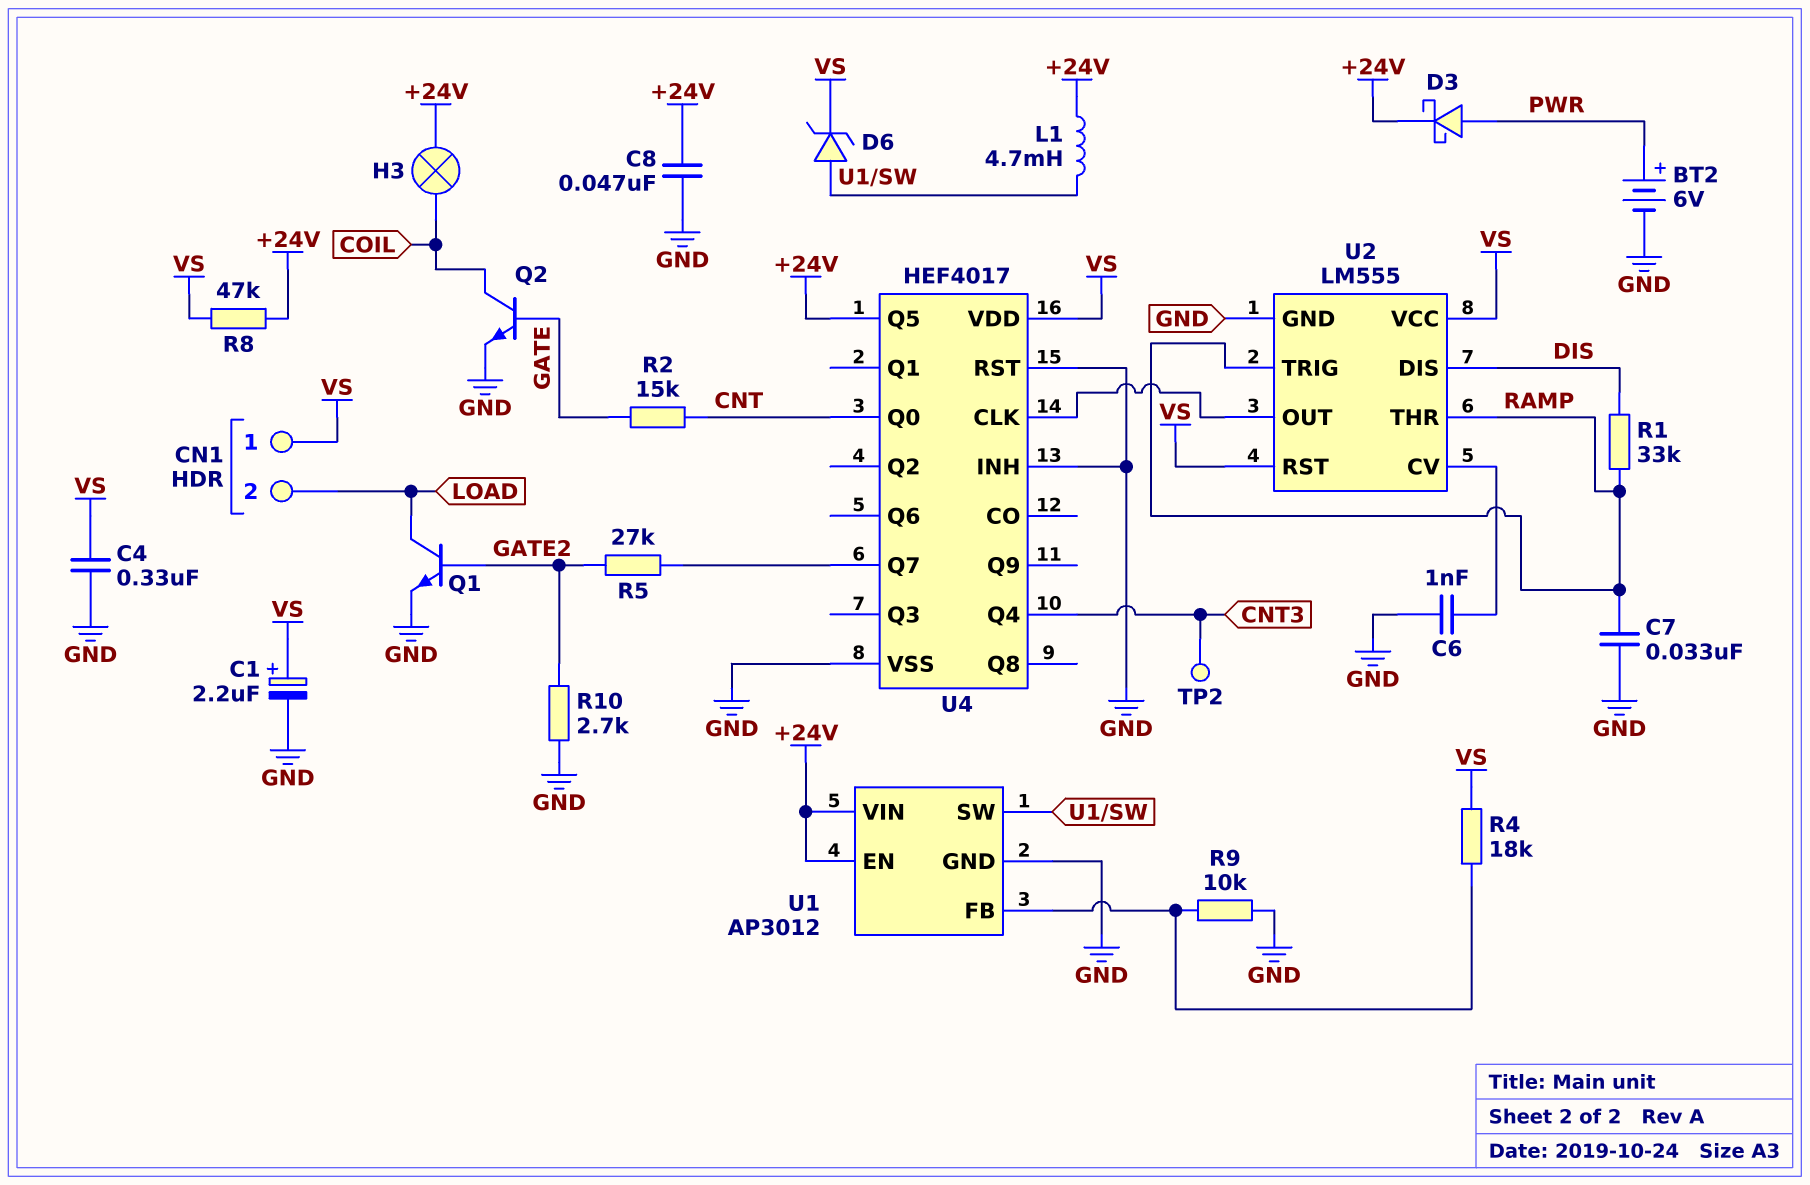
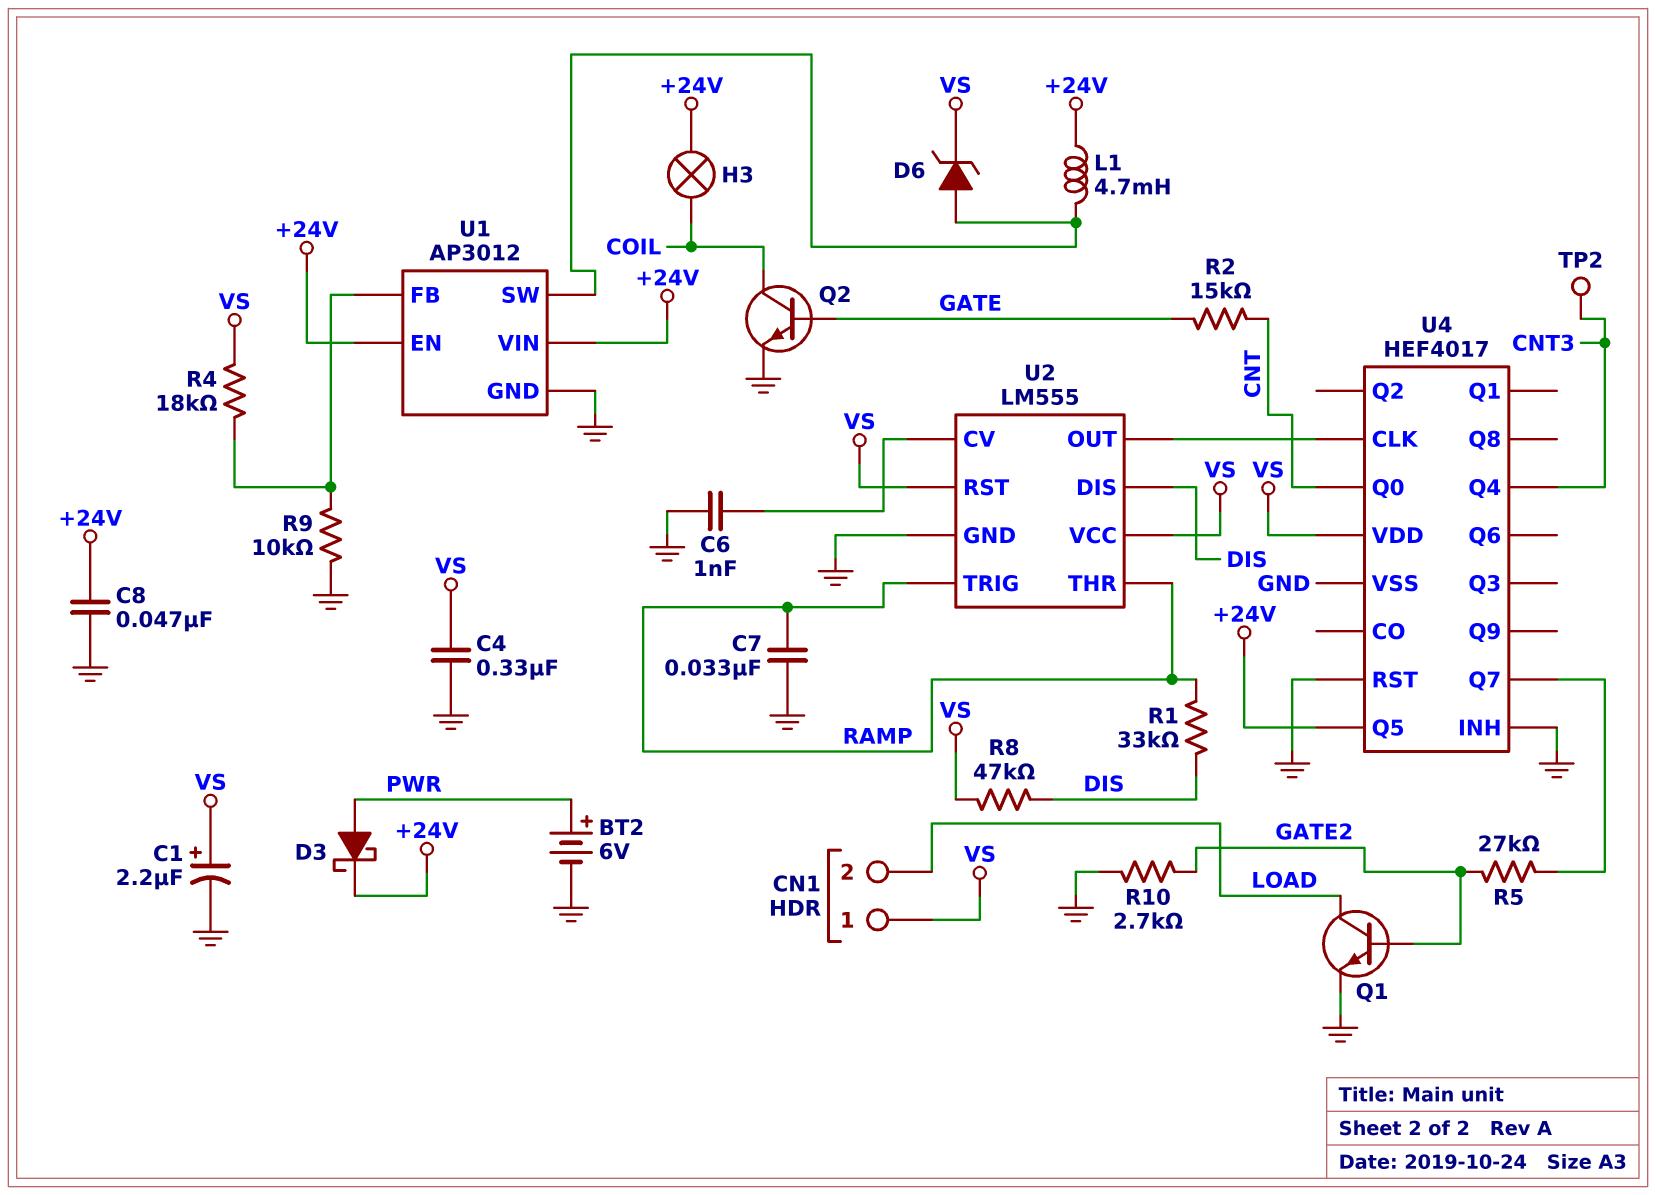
R8: 47k (+24V, VS) -> 47k (DIS, VS)

